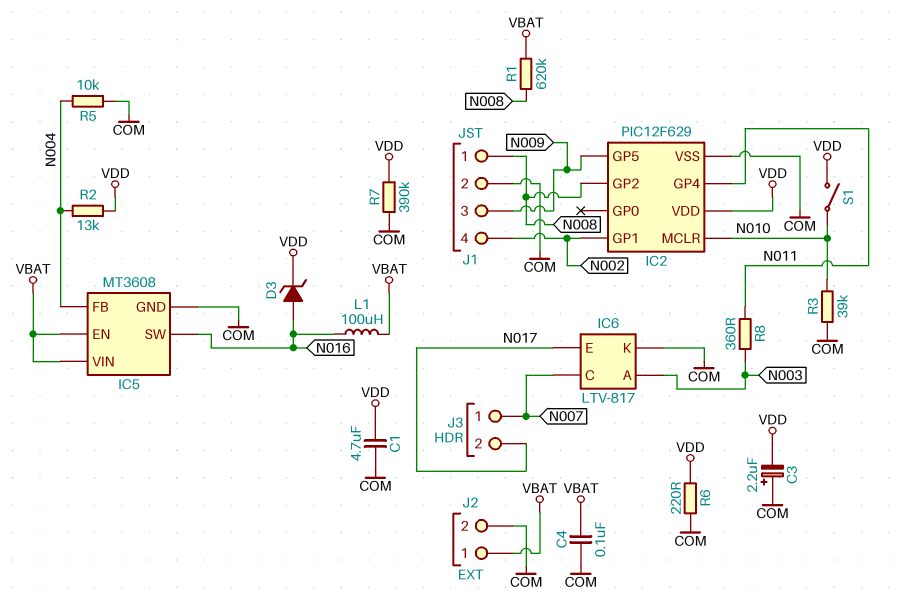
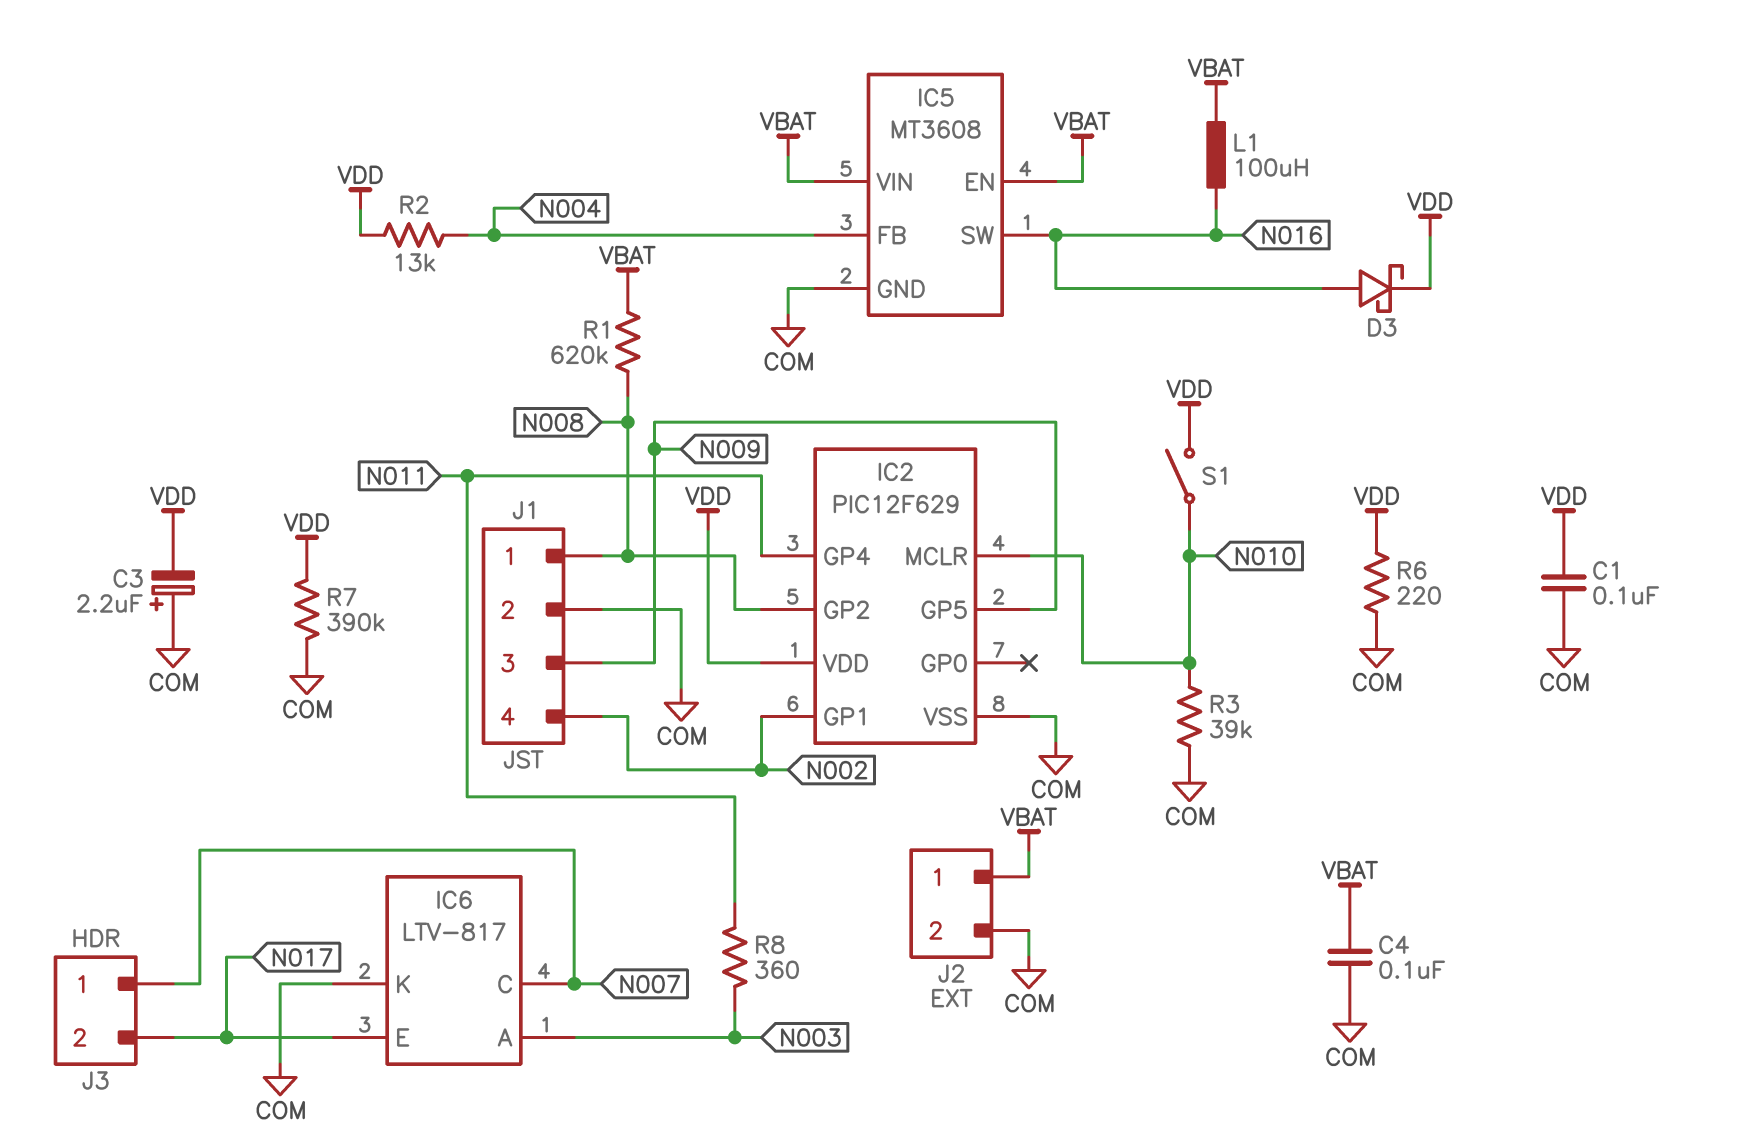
C1: 4.7uF (COM, VDD) -> 100nF (COM, VDD)
D3: zener (A N016, K VDD) -> schottky (A N016, K VDD)
R5: 10k (COM, N004) -> none

